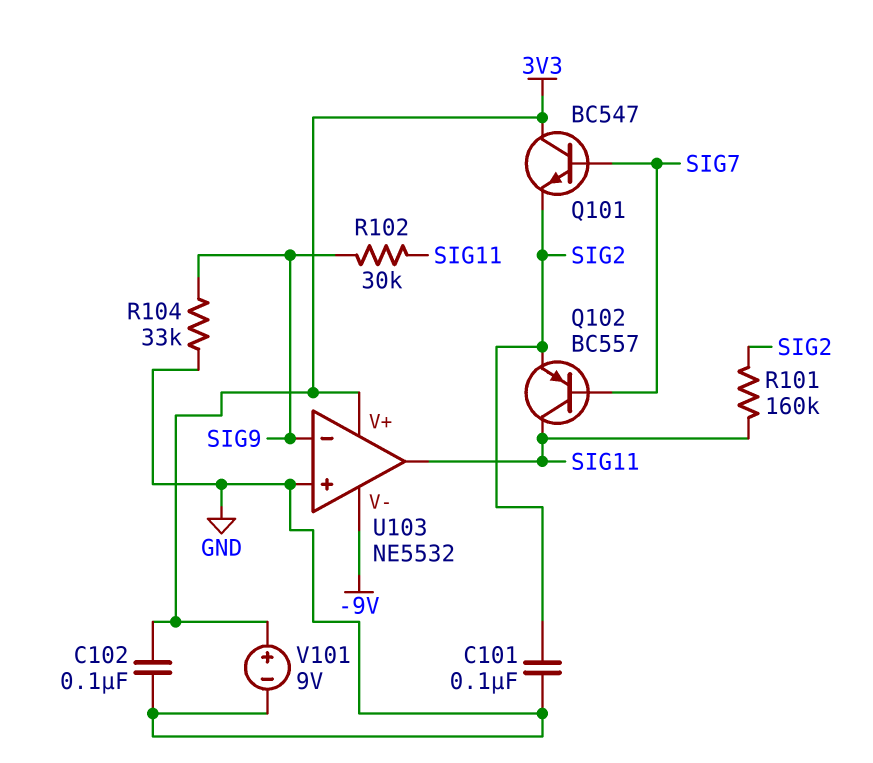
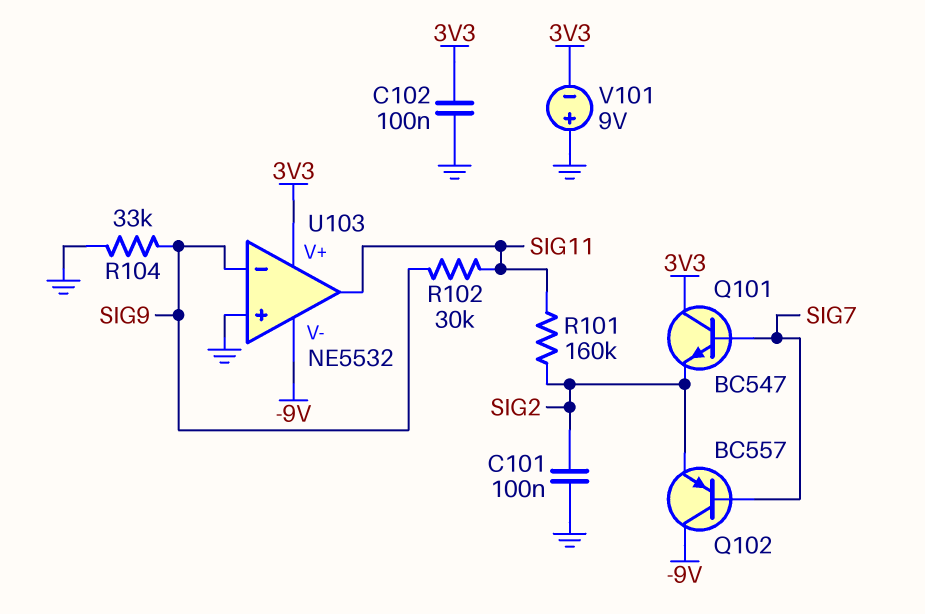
Q102: PNP BC557 (B SIG7, C SIG11, E SIG2) -> PNP BC557 (B SIG7, C -9V, E SIG2)
V101: 9V (plus 3V3, minus GND) -> 9V (plus GND, minus 3V3)

